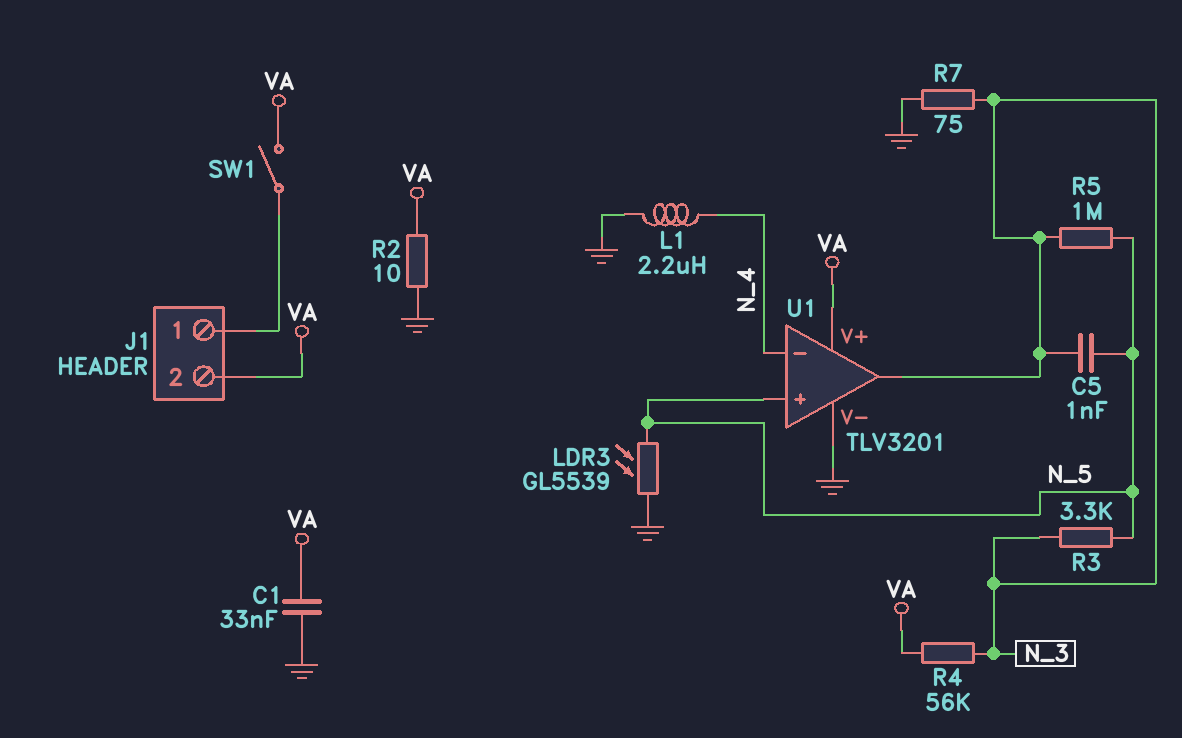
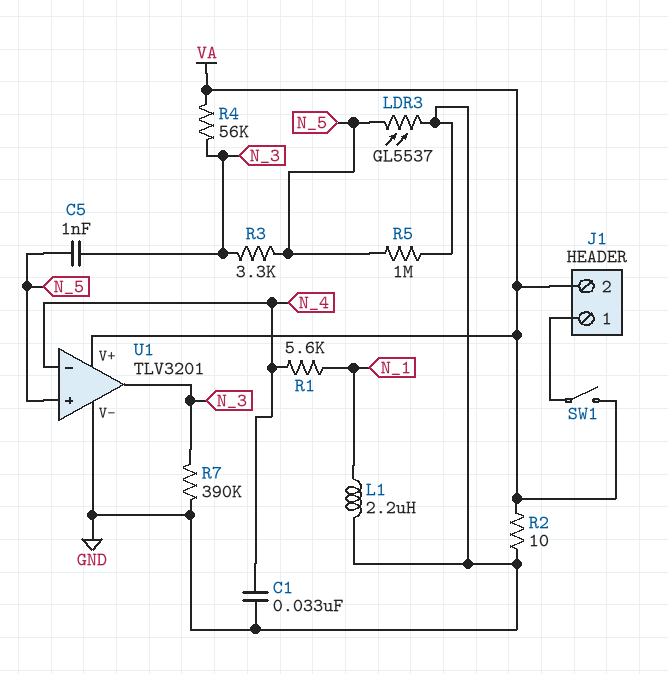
C1: 33nF (GND, VA) -> 33nF (GND, N_4)
L1: 2.2uH (GND, N_4) -> 2.2uH (GND, N_1)
LDR3: GL5539 (GND, N_5) -> GL5537 (GND, N_5)
R1: none -> 5.6k (N_1, N_4)
R5: 1M (N_3, N_5) -> 1M (GND, N_5)
R7: 75 (GND, N_3) -> 390k (GND, N_3)

